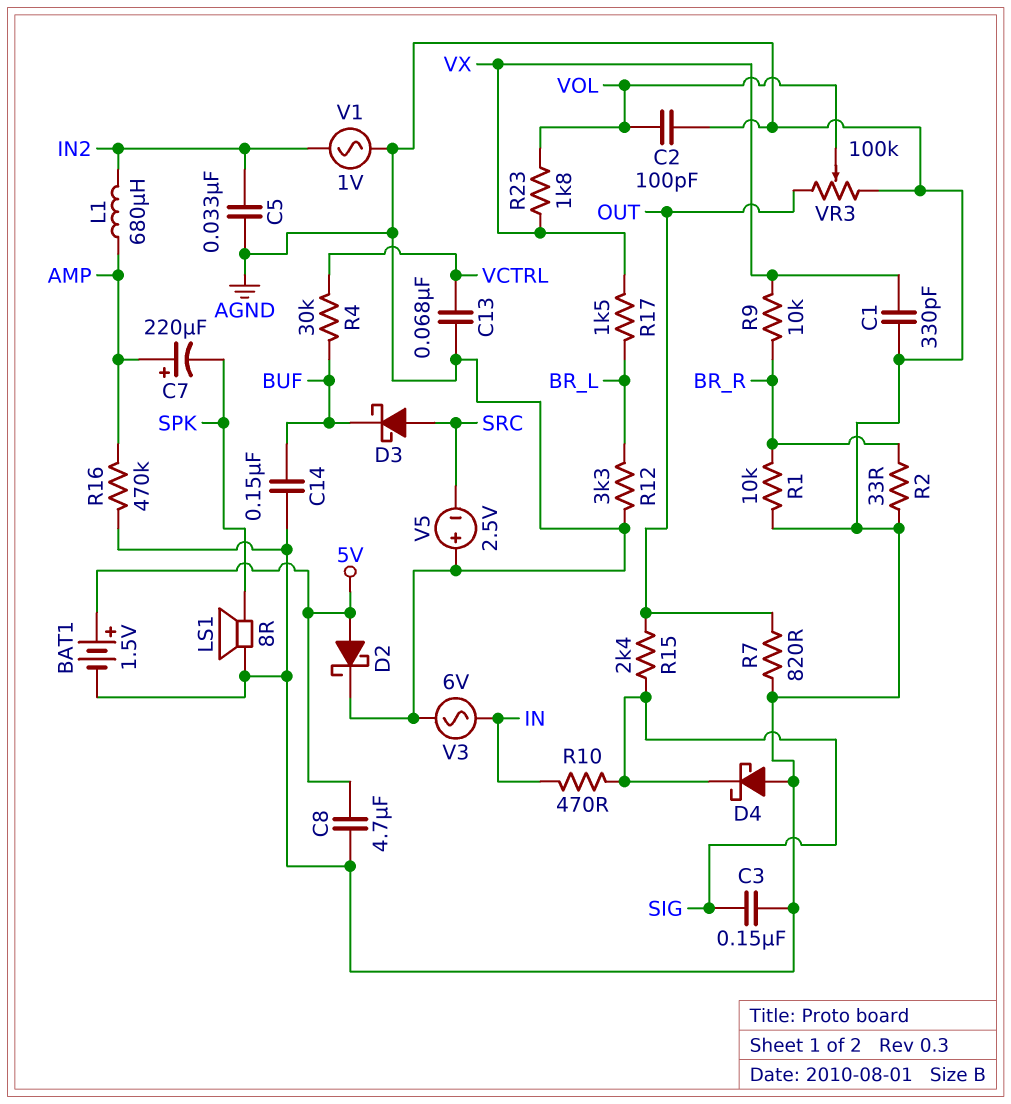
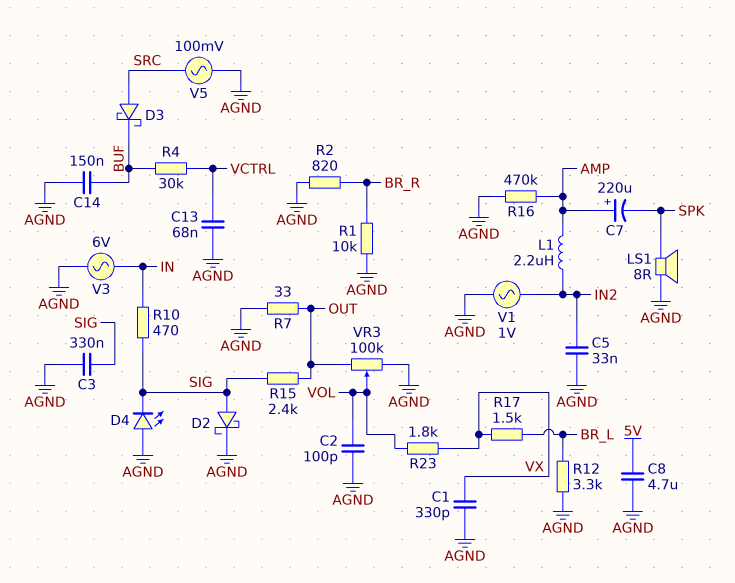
BAT1: 1.5V (plus 5V, minus AGND) -> none
C3: 150nF (AGND, SIG) -> 330nF (AGND, SIG)
D2: schottky (A 5V, K AGND) -> schottky (A SIG, K AGND)
D4: schottky (A AGND, K SIG) -> LED (A AGND, K SIG)
L1: 680uH (AMP, IN2) -> 2.2uH (AMP, IN2)
R2: 33 (AGND, BR_R) -> 820 (AGND, BR_R)
R7: 820 (AGND, OUT) -> 33 (AGND, OUT)
R9: 10k (BR_R, VX) -> none
V5: 2.5V (plus AGND, minus SRC) -> AC 100mV (AGND, SRC)

